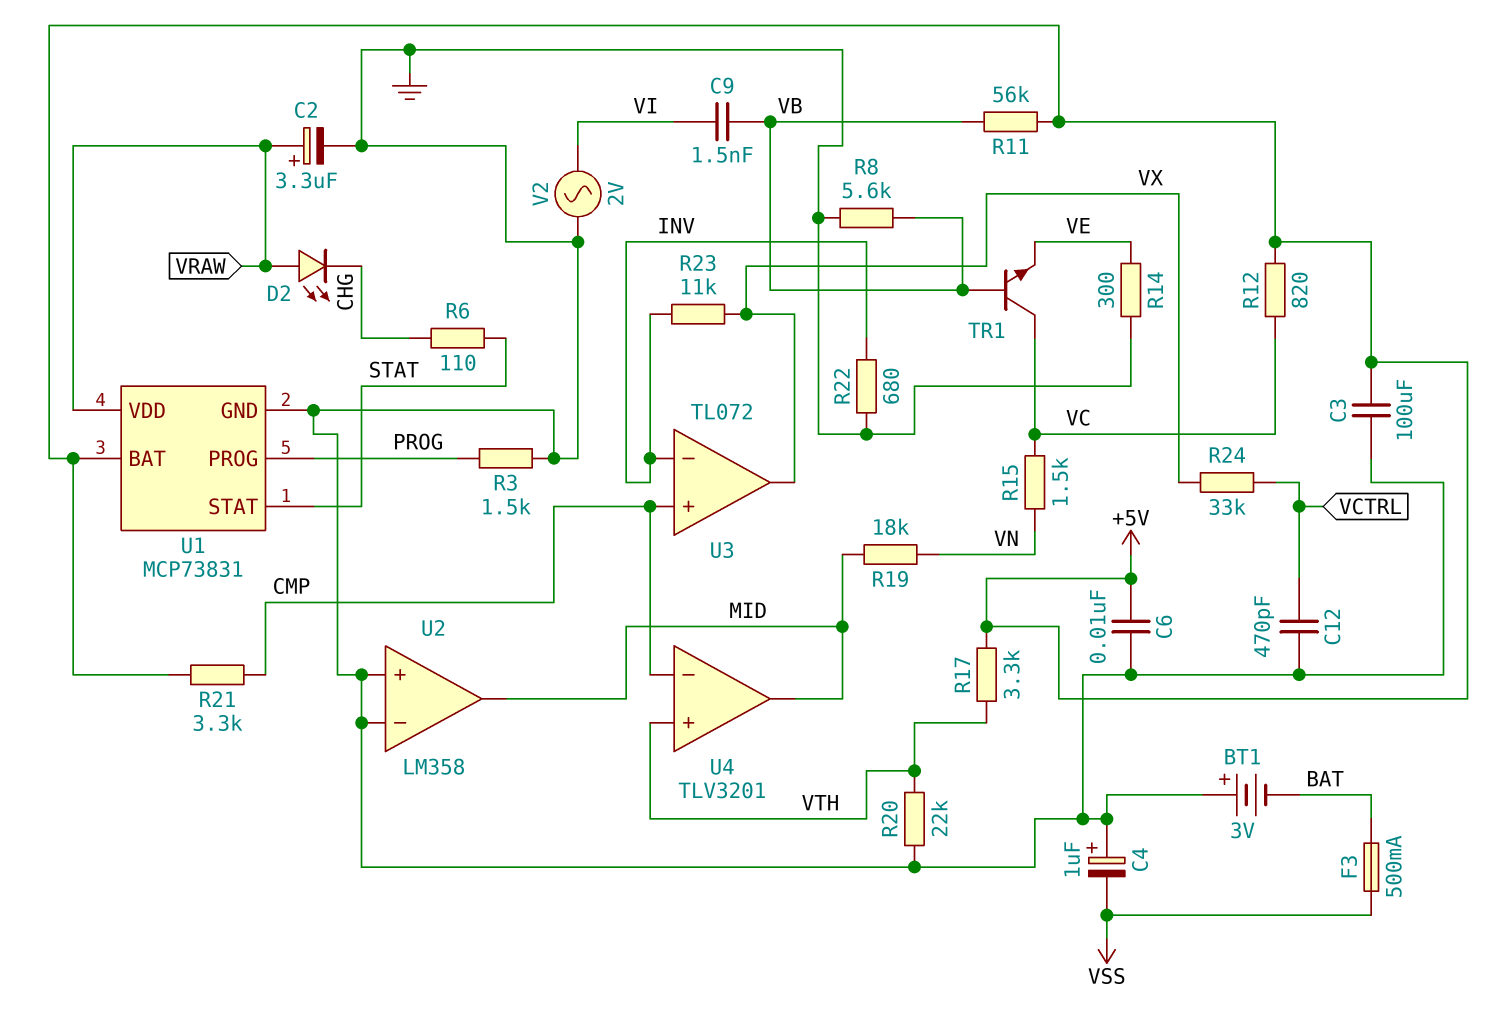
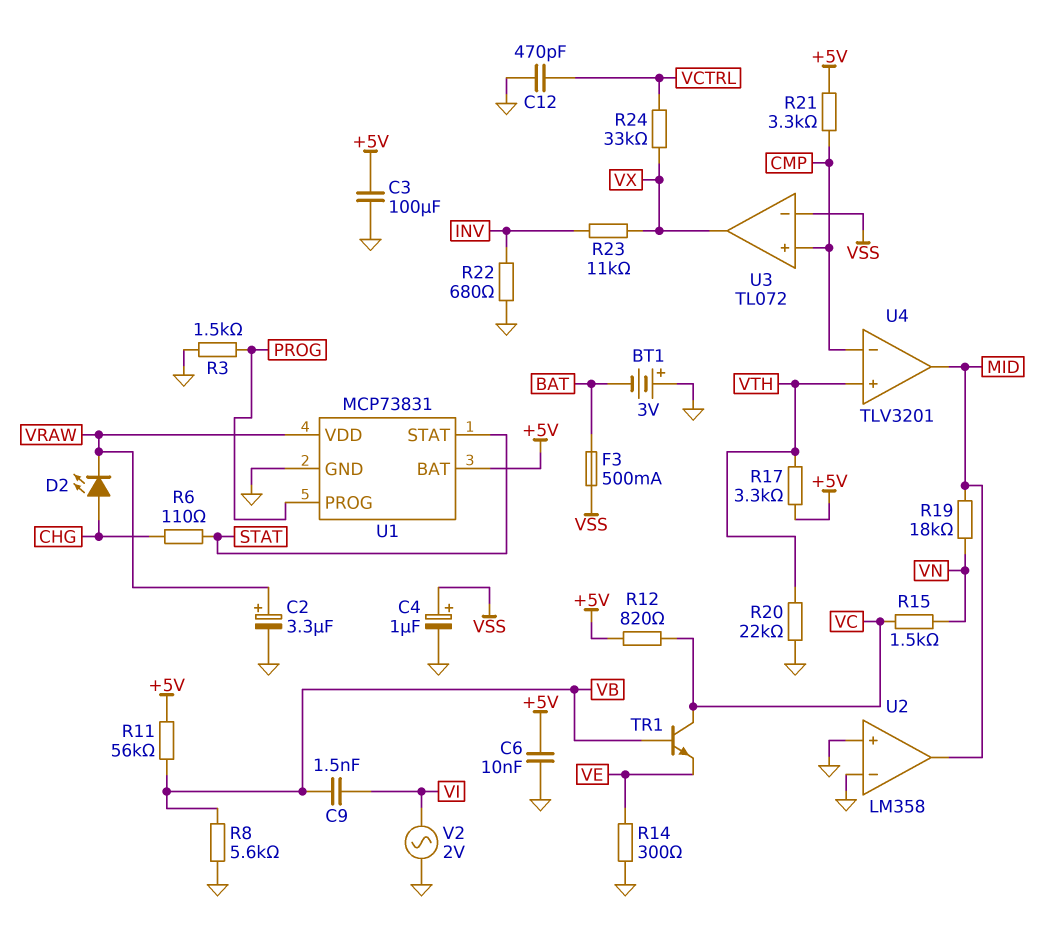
C4: 1uF (plus GND, minus VSS) -> 1uF (plus VSS, minus GND)
D2: LED (A VRAW, K CHG) -> LED (A CHG, K VRAW)
U3 pin in-: INV -> VSS

